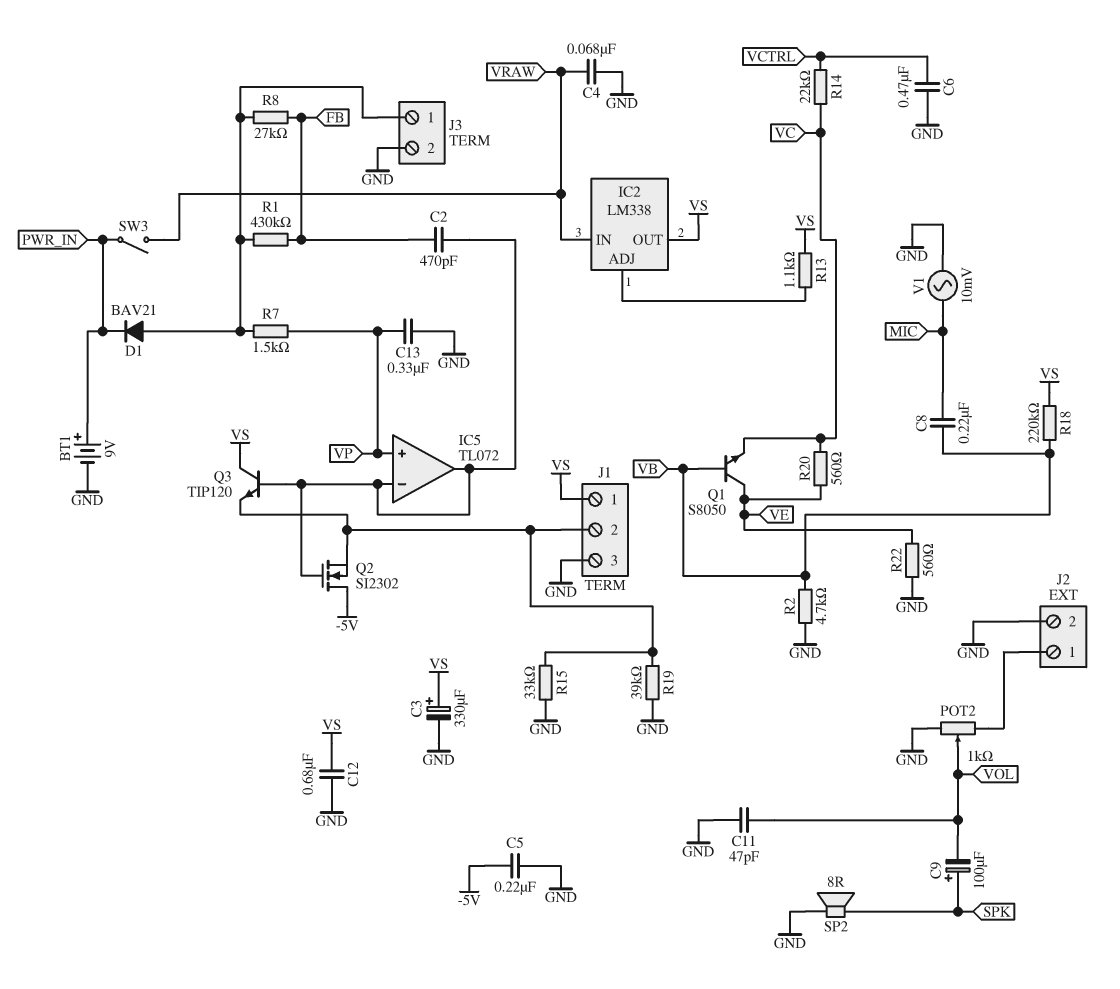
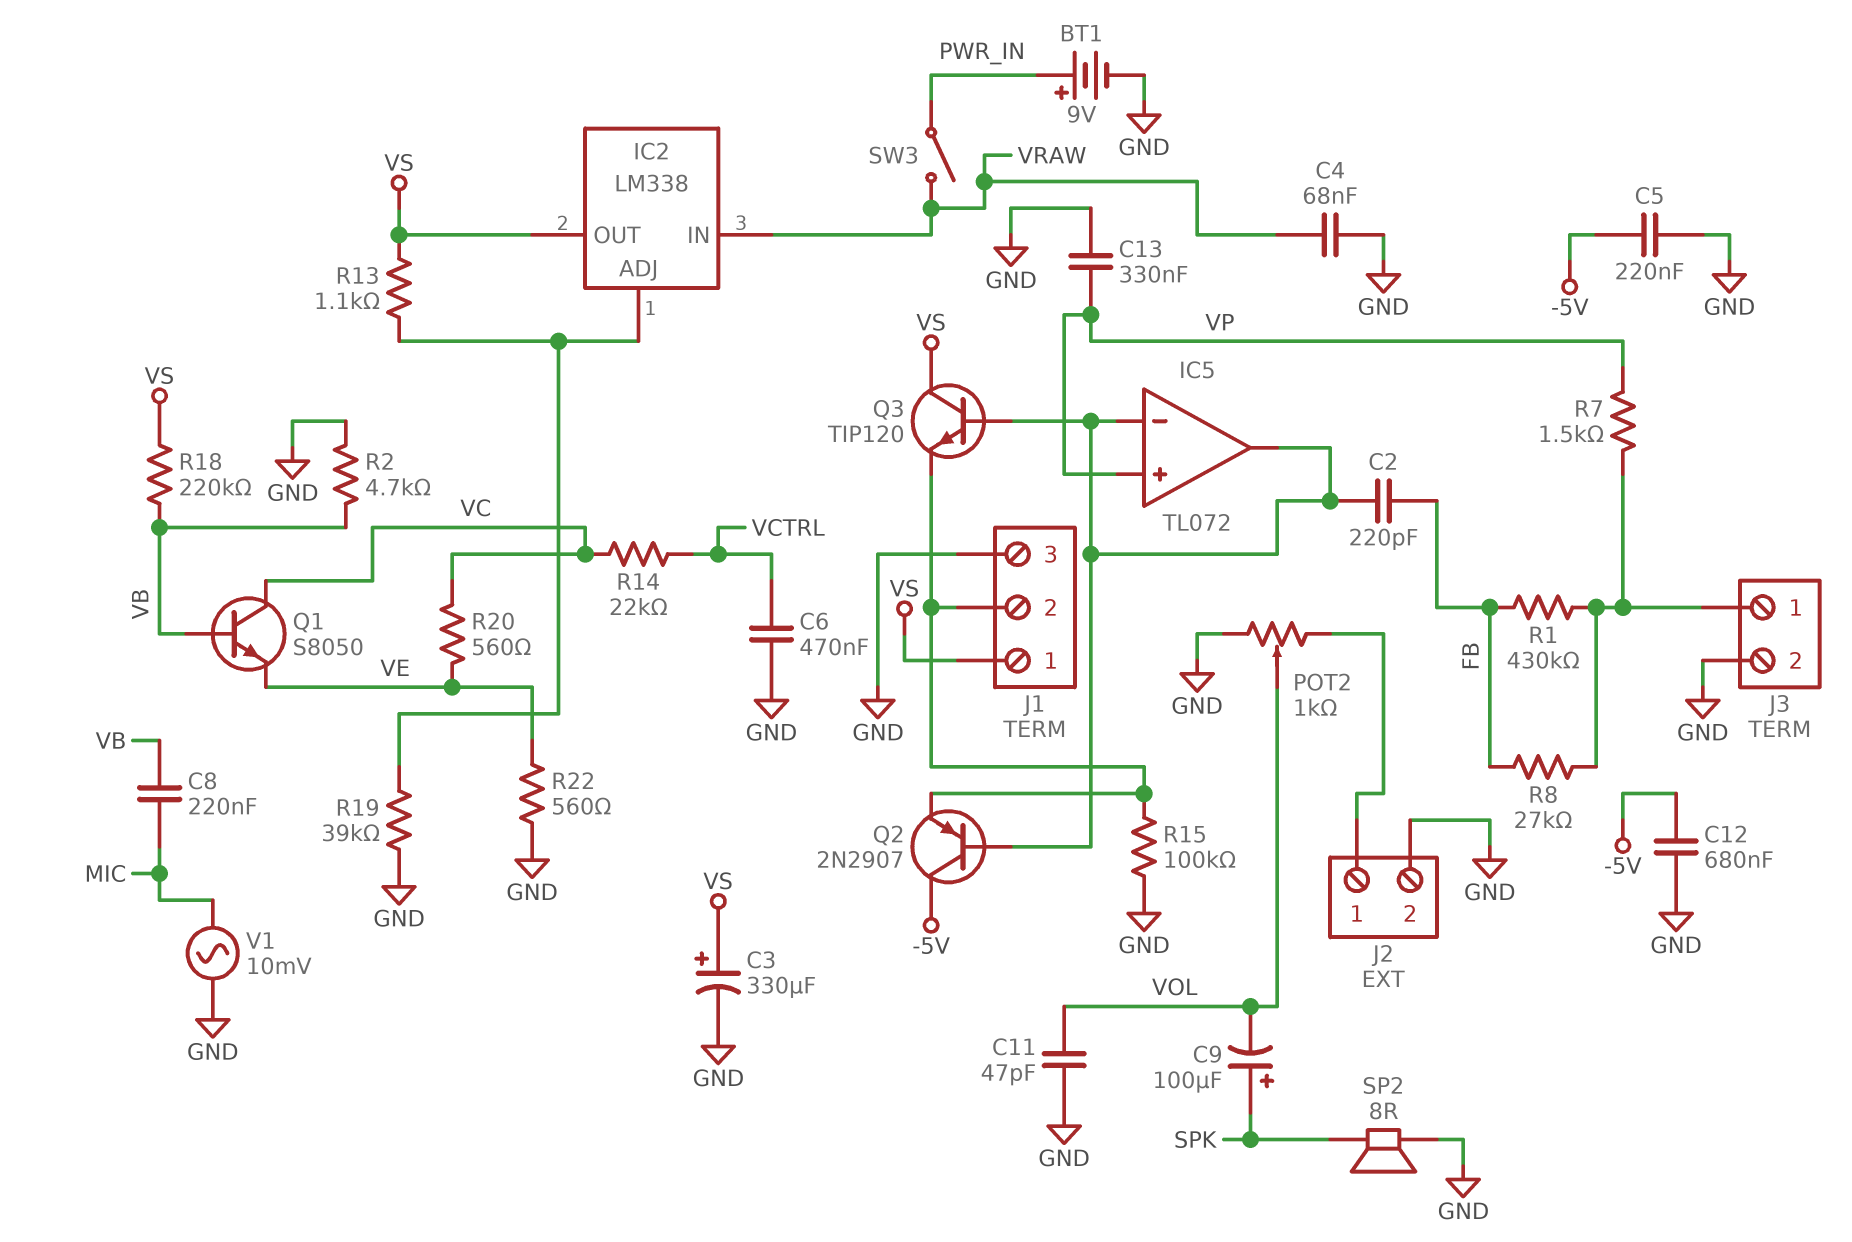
C2: 470pF (FB, IC5/in-) -> 220pF (FB, IC5/in-)
C12: 680nF (GND, VS) -> 680nF (-5V, GND)
D1: diode BAV21 (A J3/1, K PWR_IN) -> none
Q1: NPN S8050 (B VB, C VE, E VC) -> NPN S8050 (B VB, C VC, E VE)
Q2: NMOS SI2302 (G IC5/in-, D -5V, S J1/2) -> PNP 2N2907 (B IC5/in-, C -5V, E J1/2)
R15: 33k (GND, J1/2) -> 100k (GND, J1/2)
R19: 39k (GND, J1/2) -> 39k (GND, IC2/ADJ)

